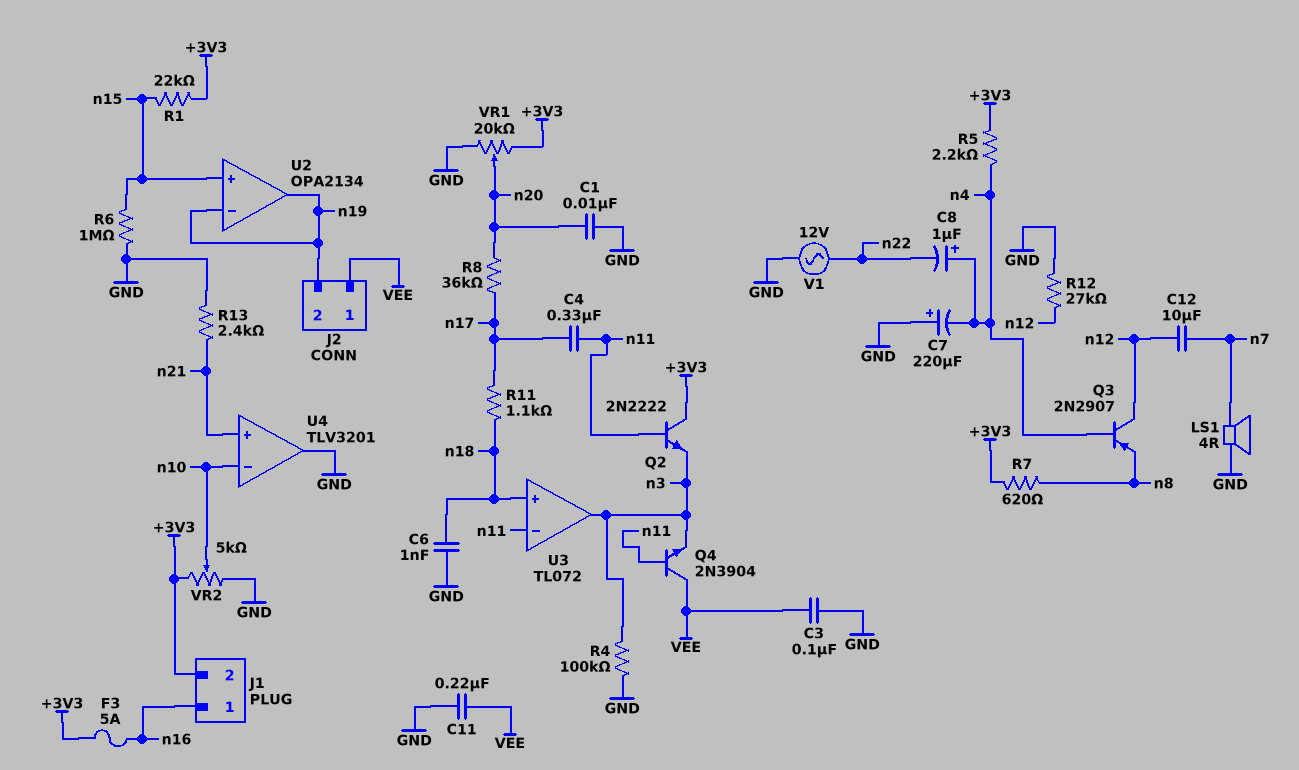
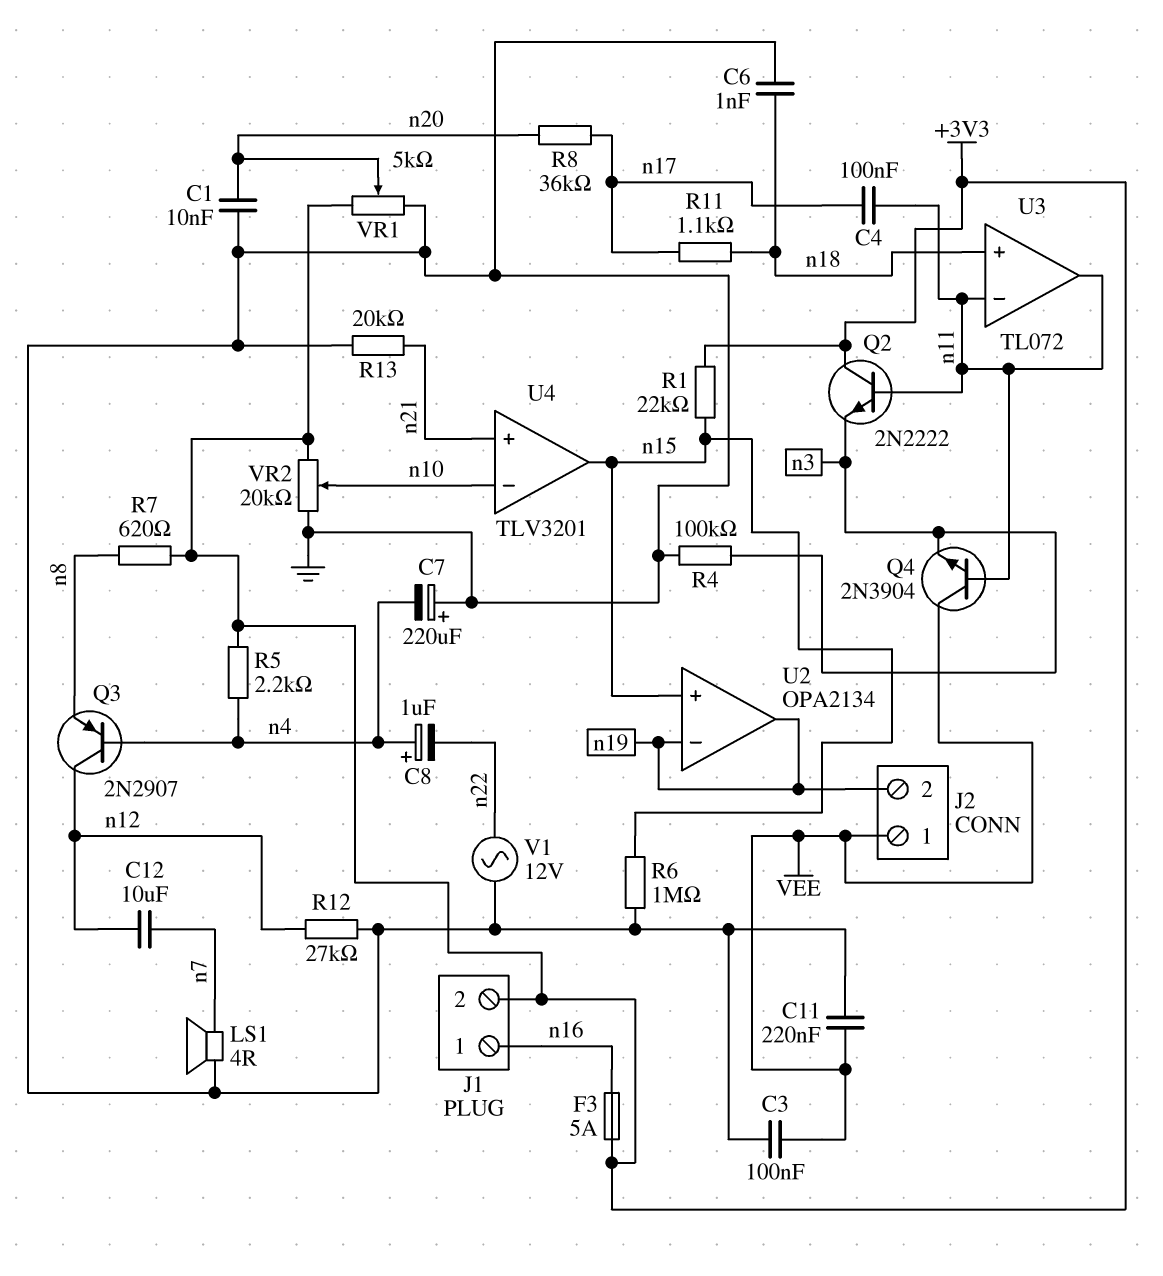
C4: 330nF (n11, n17) -> 100nF (n11, n17)
R13: 2.4k (GND, n21) -> 20k (GND, n21)
U3 pin out: n3 -> n11
U4 pin out: GND -> n15
VR1: 20k (+3V3, GND, wiper n20) -> 5k (+3V3, GND, wiper n20)
VR2: 5k (+3V3, GND, wiper n10) -> 20k (+3V3, GND, wiper n10)

